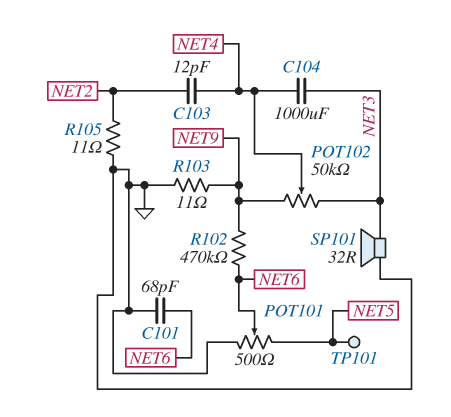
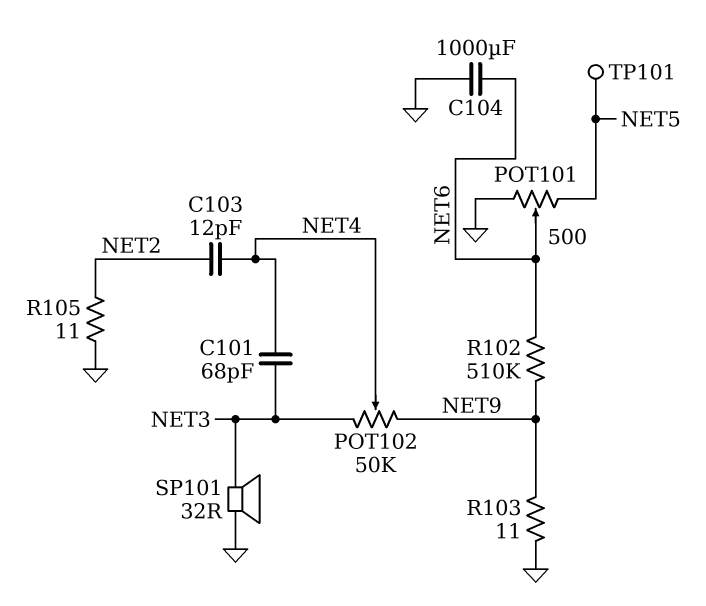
C101: 68pF (GND, NET6) -> 68pF (NET3, NET4)
C104: 1000uF (NET3, NET4) -> 1000uF (GND, NET6)
R102: 470k (NET6, NET9) -> 510k (NET6, NET9)

